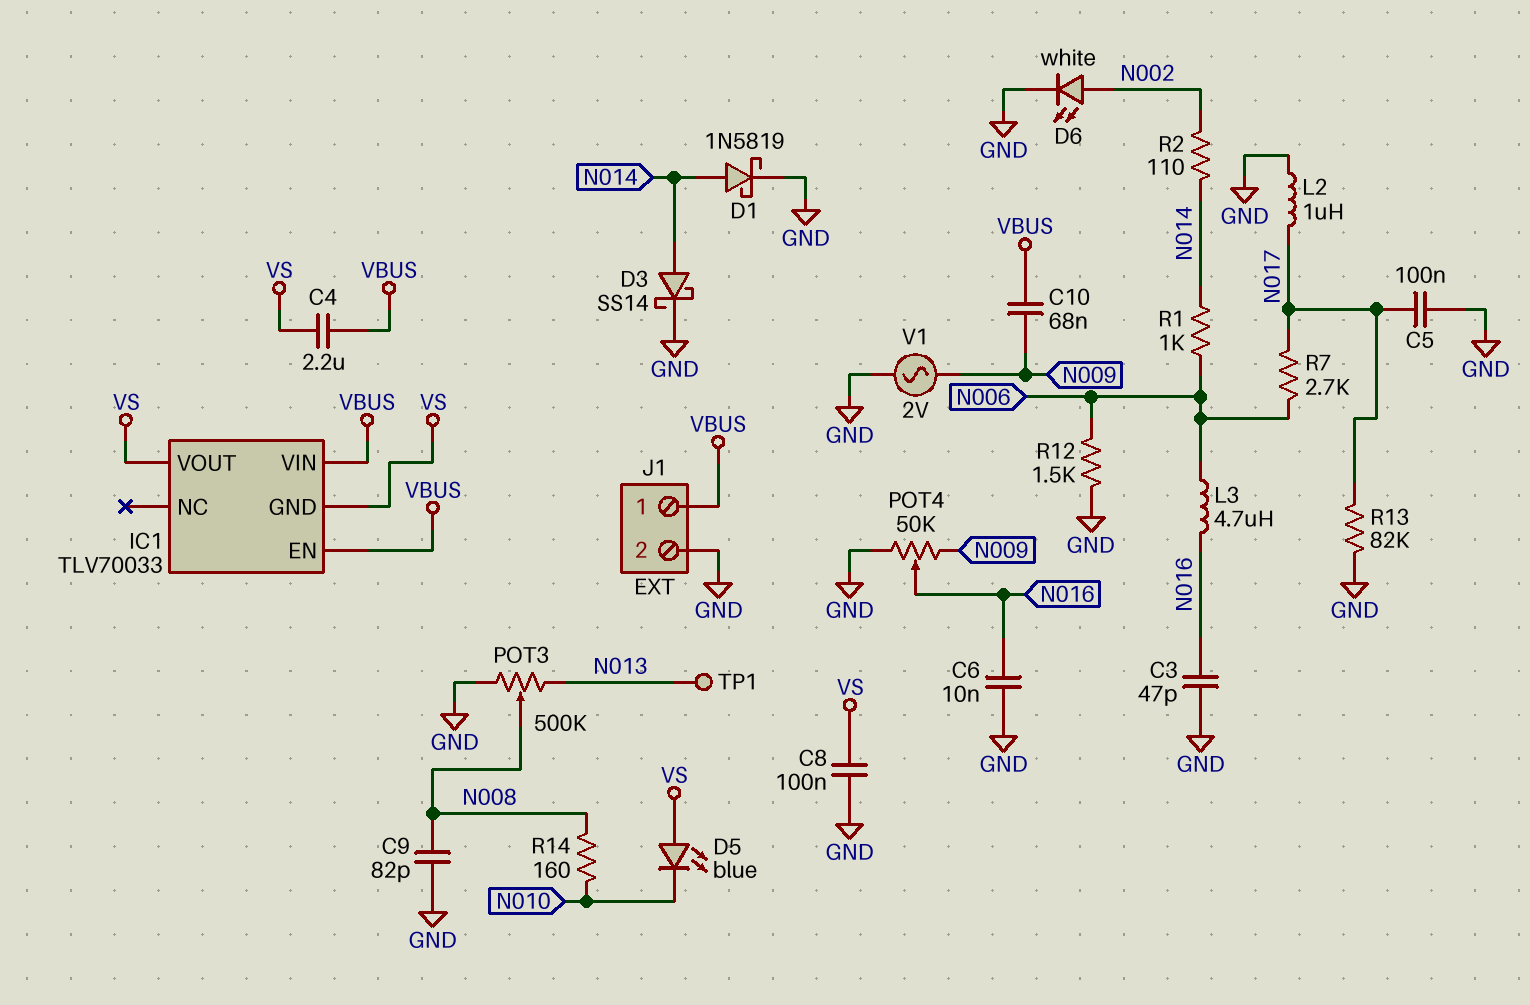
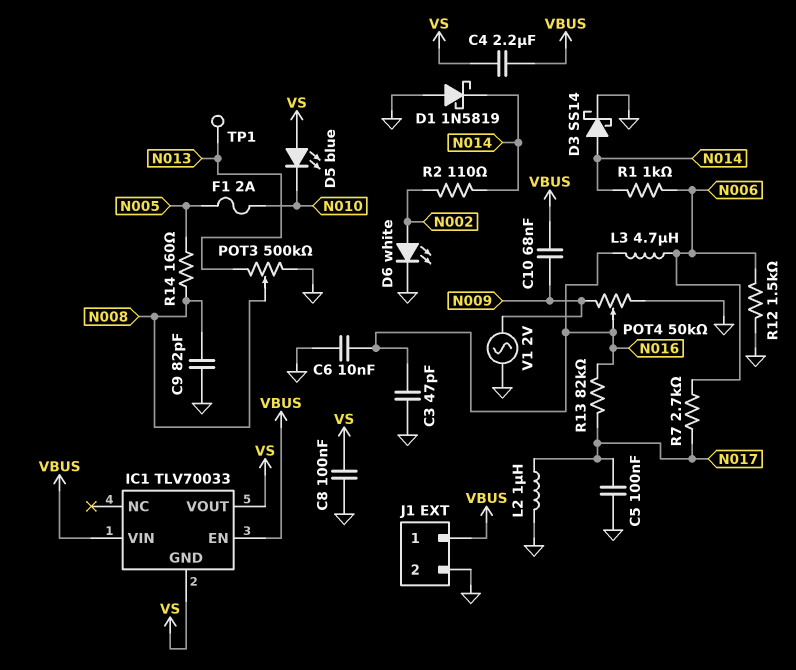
D1: schottky 1N5819 (A N014, K GND) -> schottky 1N5819 (A GND, K N014)
F1: none -> 2A (N005, N010)
R13: 82k (GND, N017) -> 82k (N016, N017)
R14: 160 (N008, N010) -> 160 (N005, N008)

